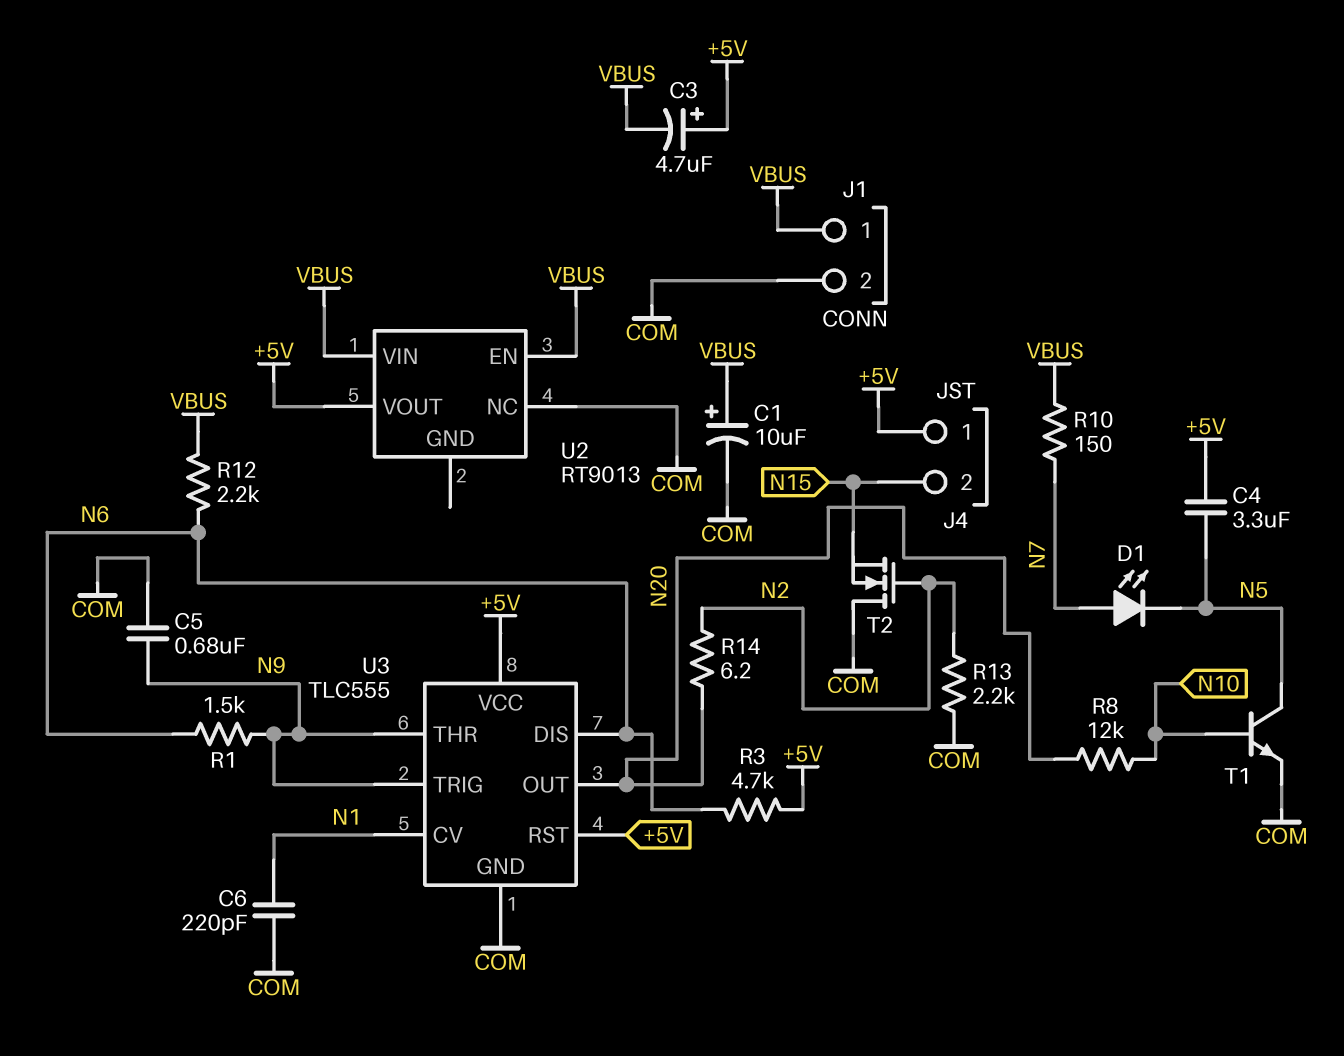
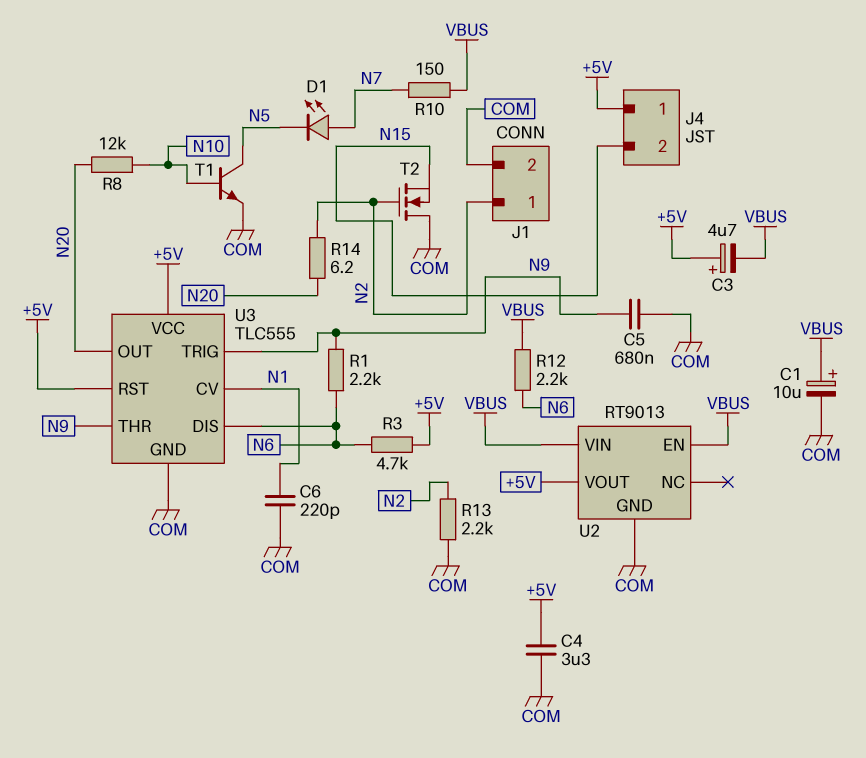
C4: 3.3uF (+5V, N5) -> 3.3uF (+5V, COM)
J1 pin 1: VBUS -> N2
R1: 1.5k (N6, N9) -> 2.2k (N6, N9)
U2 pin GND: none -> COM
U2 pin NC: COM -> none

